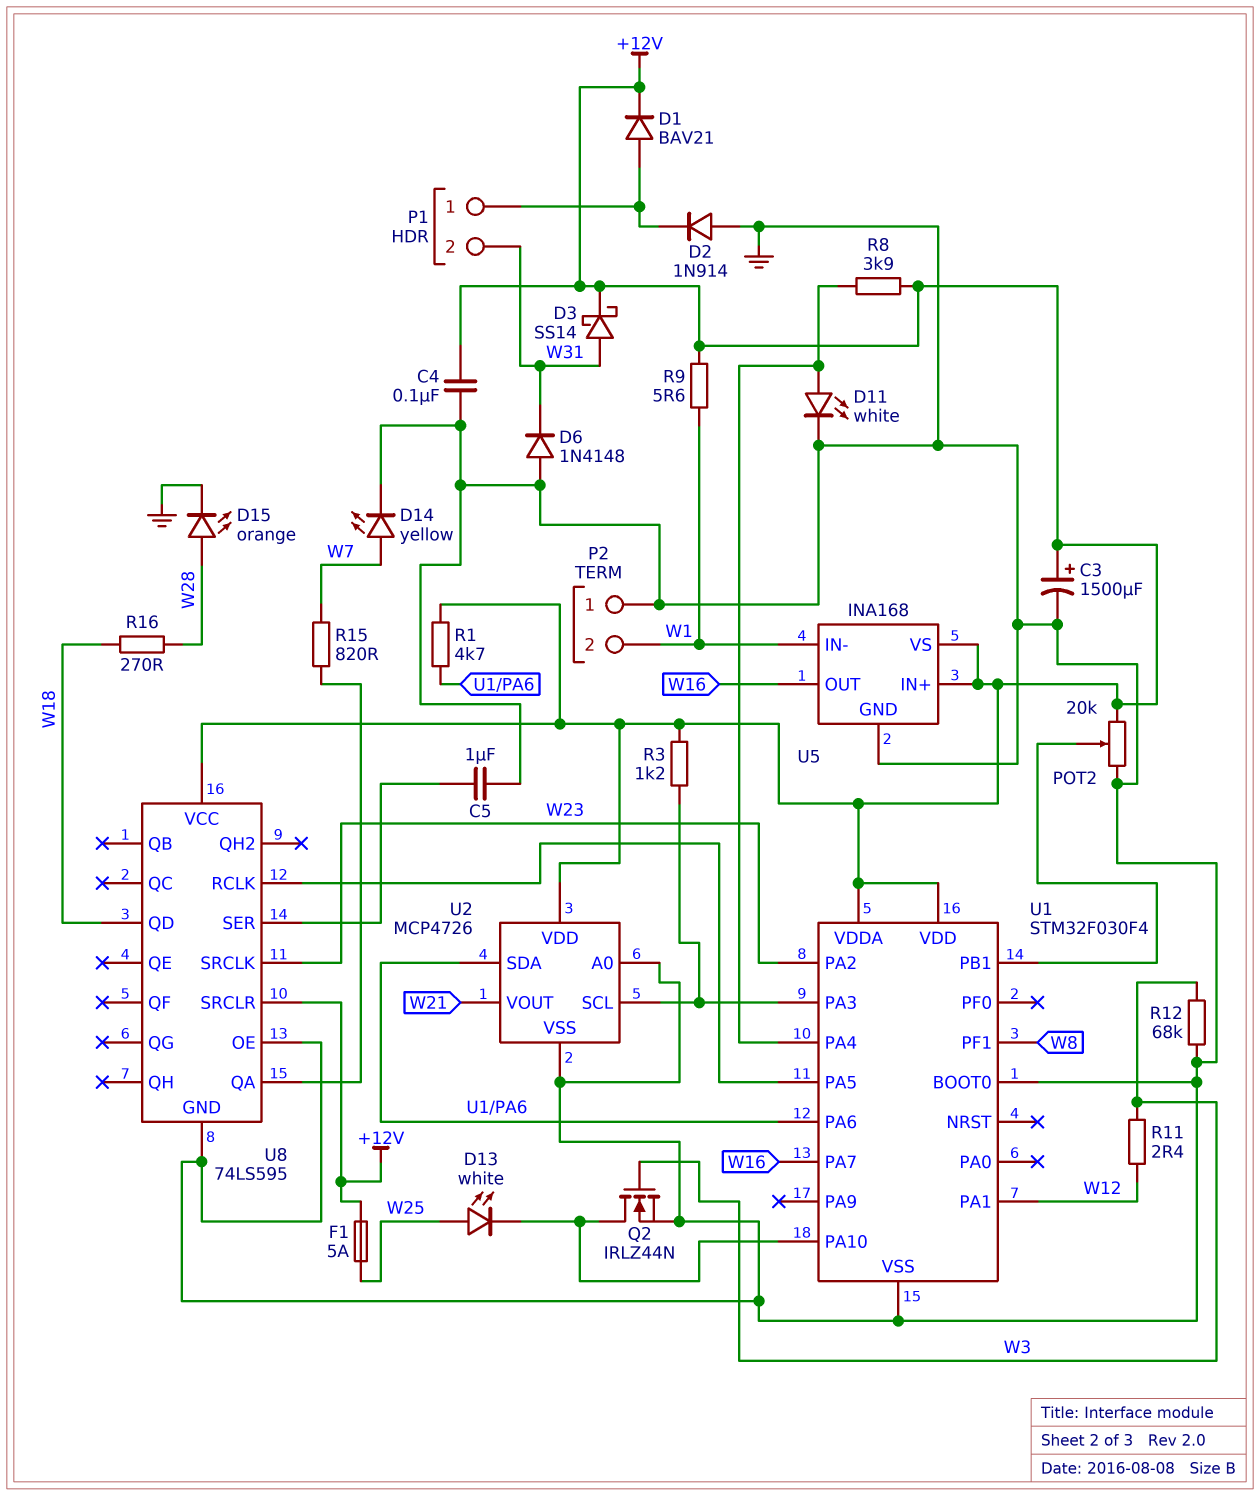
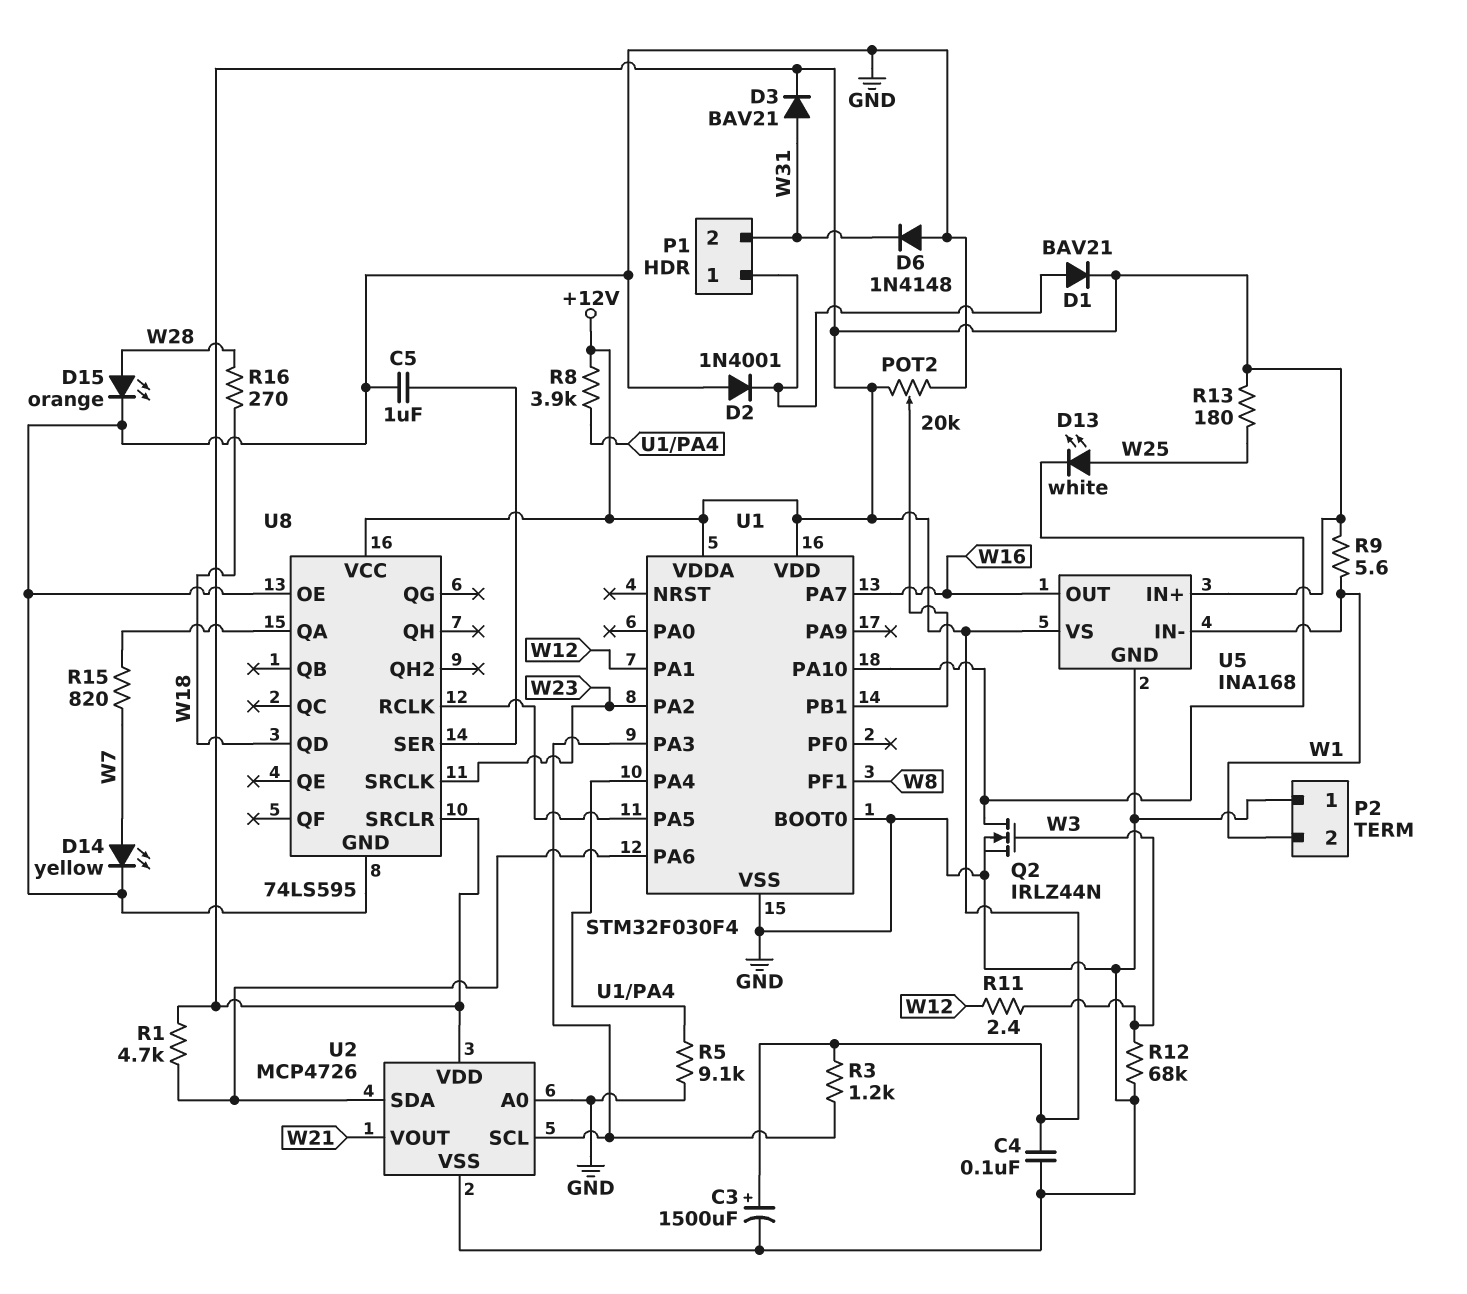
D2: diode 1N914 (A GND, K P1/1) -> diode 1N4001 (A GND, K P1/1)
D3: schottky SS14 (A W31, K +12V) -> diode BAV21 (A W31, K +12V)
D11: LED white (A U1/PA4, K GND) -> none
F1: 5A (+12V, W25) -> none
R5: none -> 9.1k (GND, U1/PA4)
R13: none -> 180 (+12V, W25)

